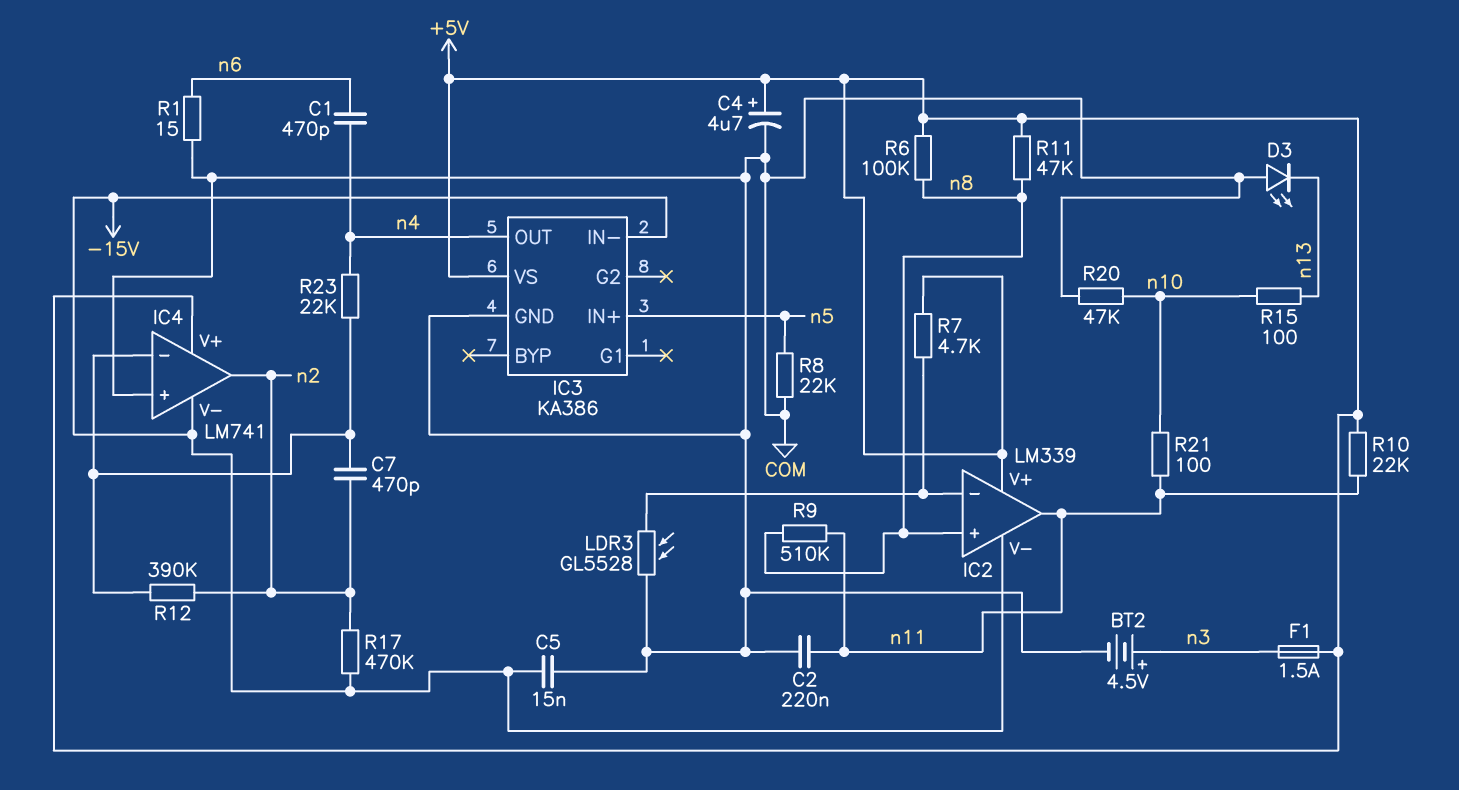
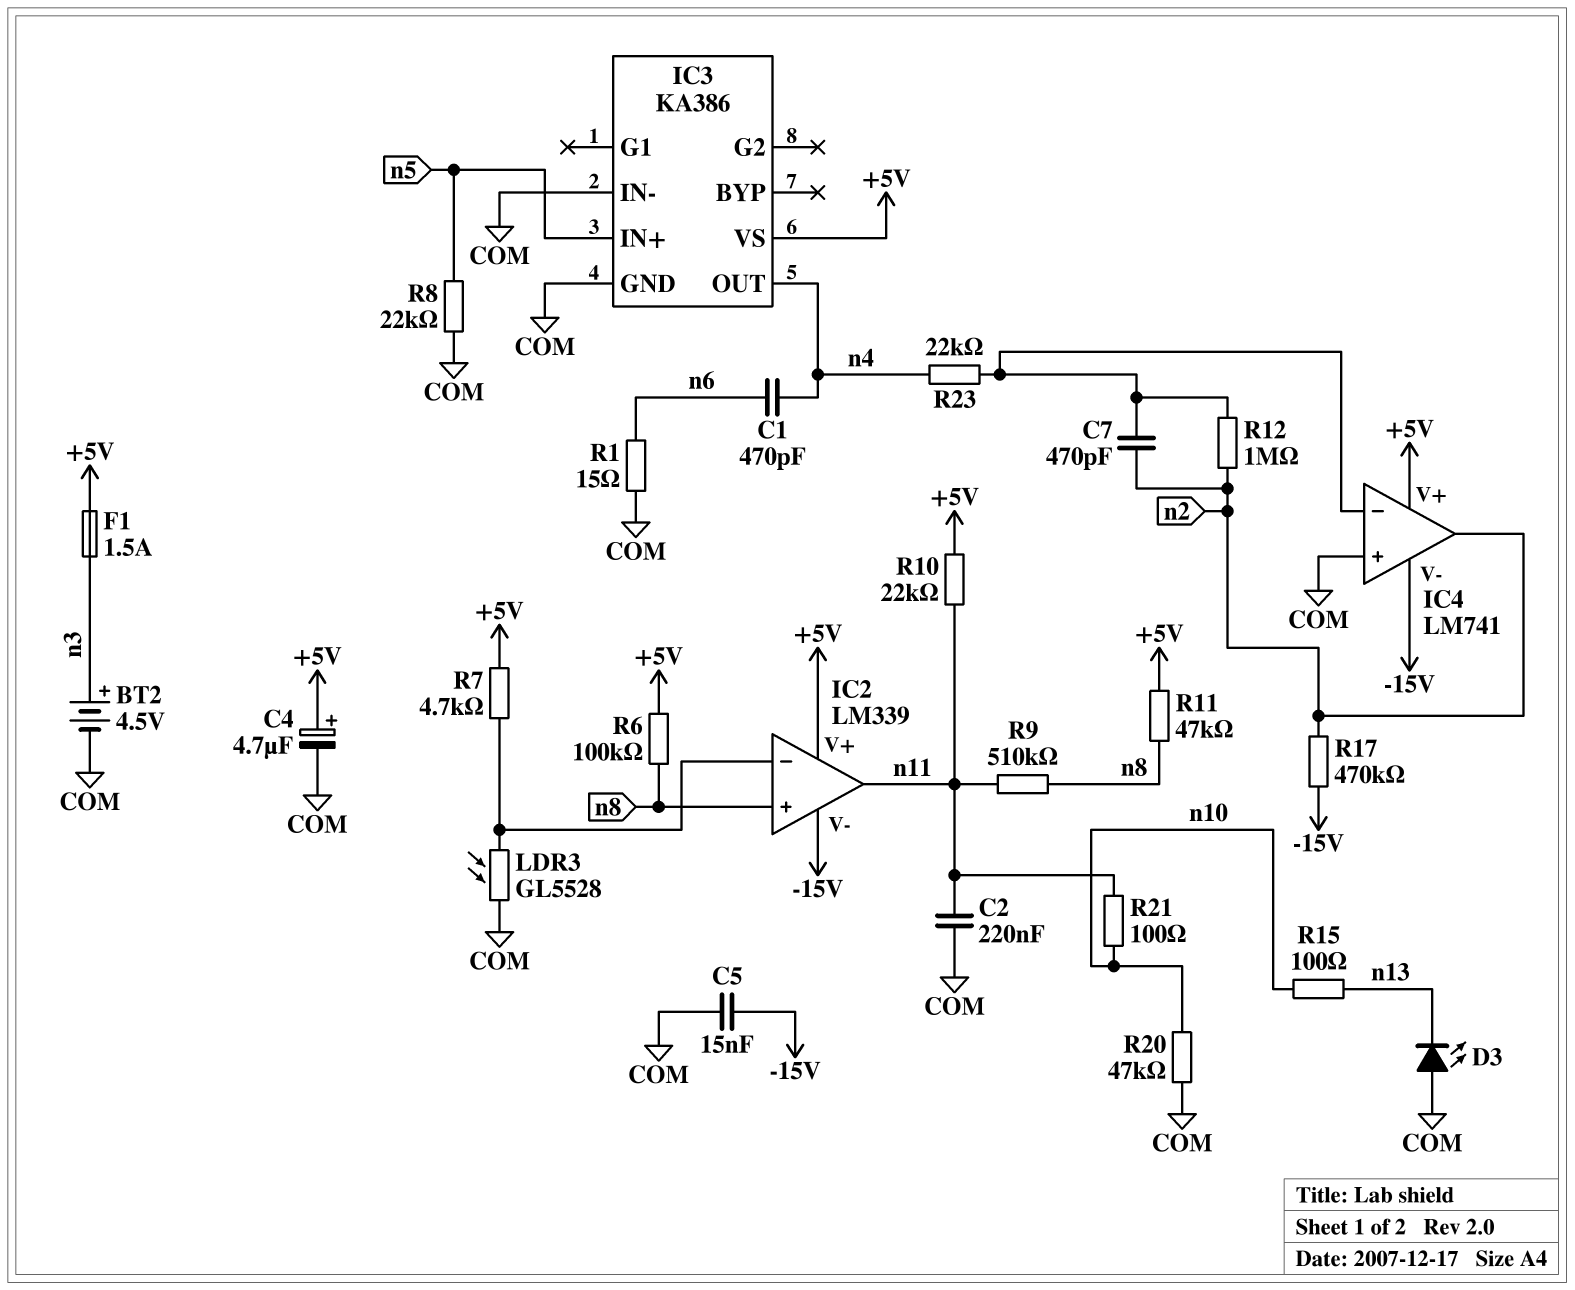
IC3 pin IN-: -15V -> COM
R12: 390k (IC4/in-, n2) -> 1M (IC4/in-, n2)

